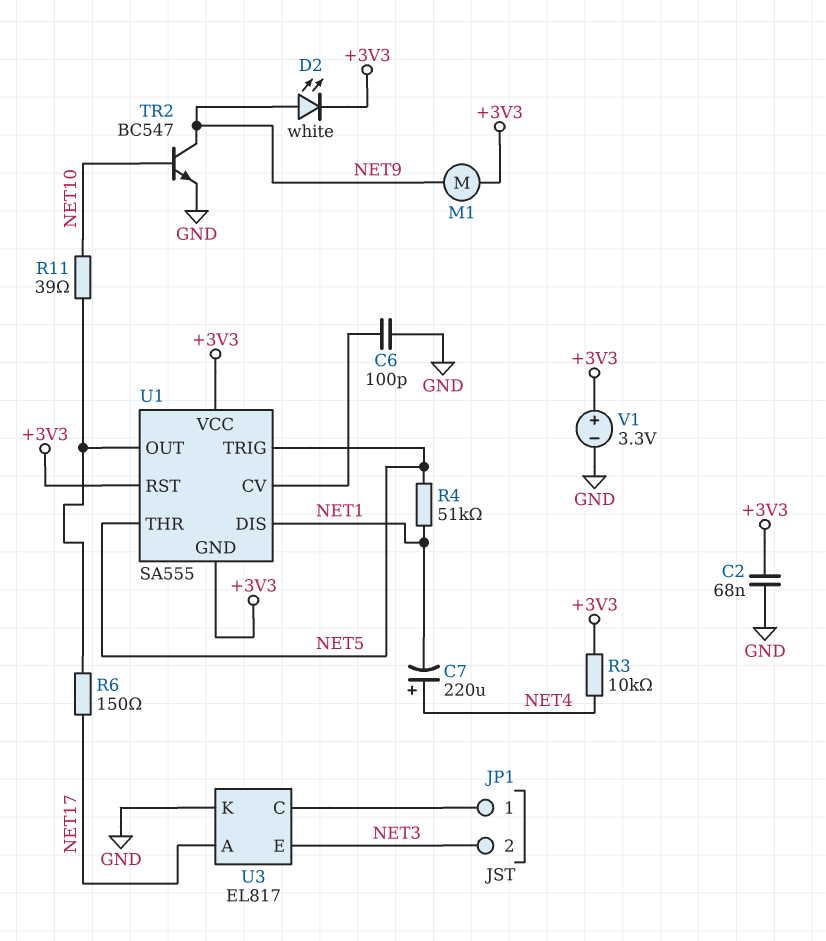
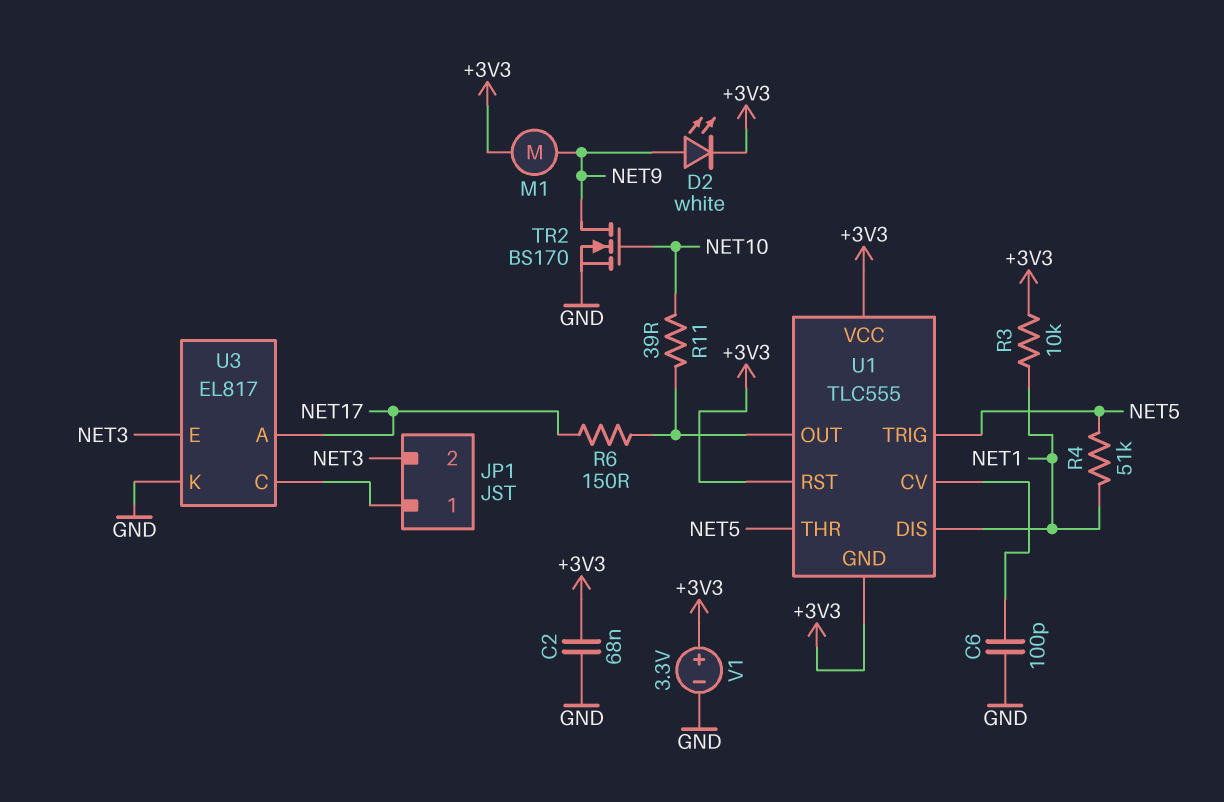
C7: 220uF (plus NET4, minus NET1) -> none
R3: 10k (+3V3, NET4) -> 10k (+3V3, NET1)
TR2: NPN BC547 (B NET10, C NET9, E GND) -> NMOS BS170 (G NET10, D NET9, S GND)
U1: SA555 -> TLC555

